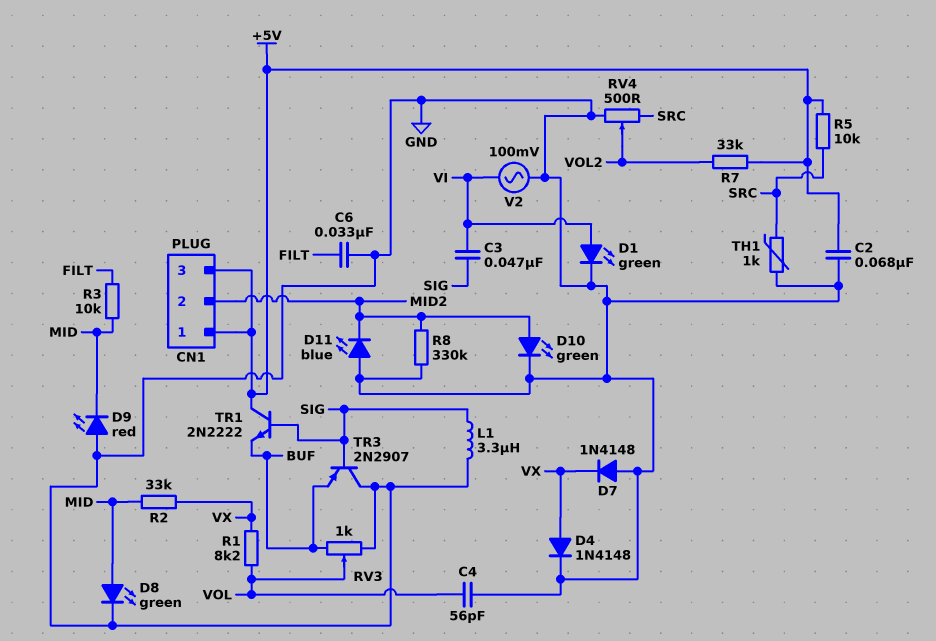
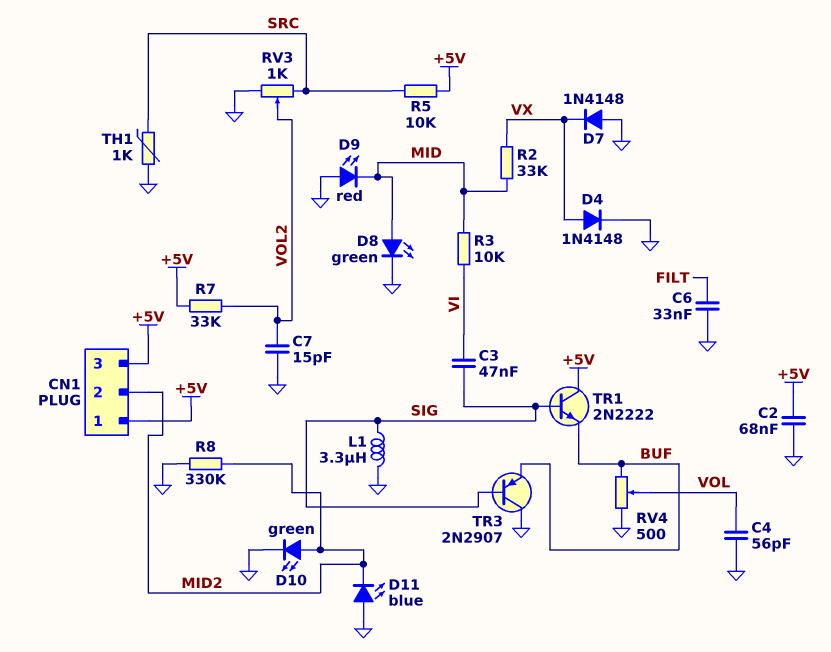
C7: none -> 15pF (GND, VOL2)
D1: LED green (A VI, K GND) -> none
R1: 8.2k (VOL, VX) -> none
R3: 10k (FILT, MID) -> 10k (MID, VI)
RV3: 1k (BUF, GND, wiper VOL) -> 1k (GND, SRC, wiper VOL2)
RV4: 500 (GND, SRC, wiper VOL2) -> 500 (BUF, GND, wiper VOL)
V2: AC 100mV (GND, VI) -> none

